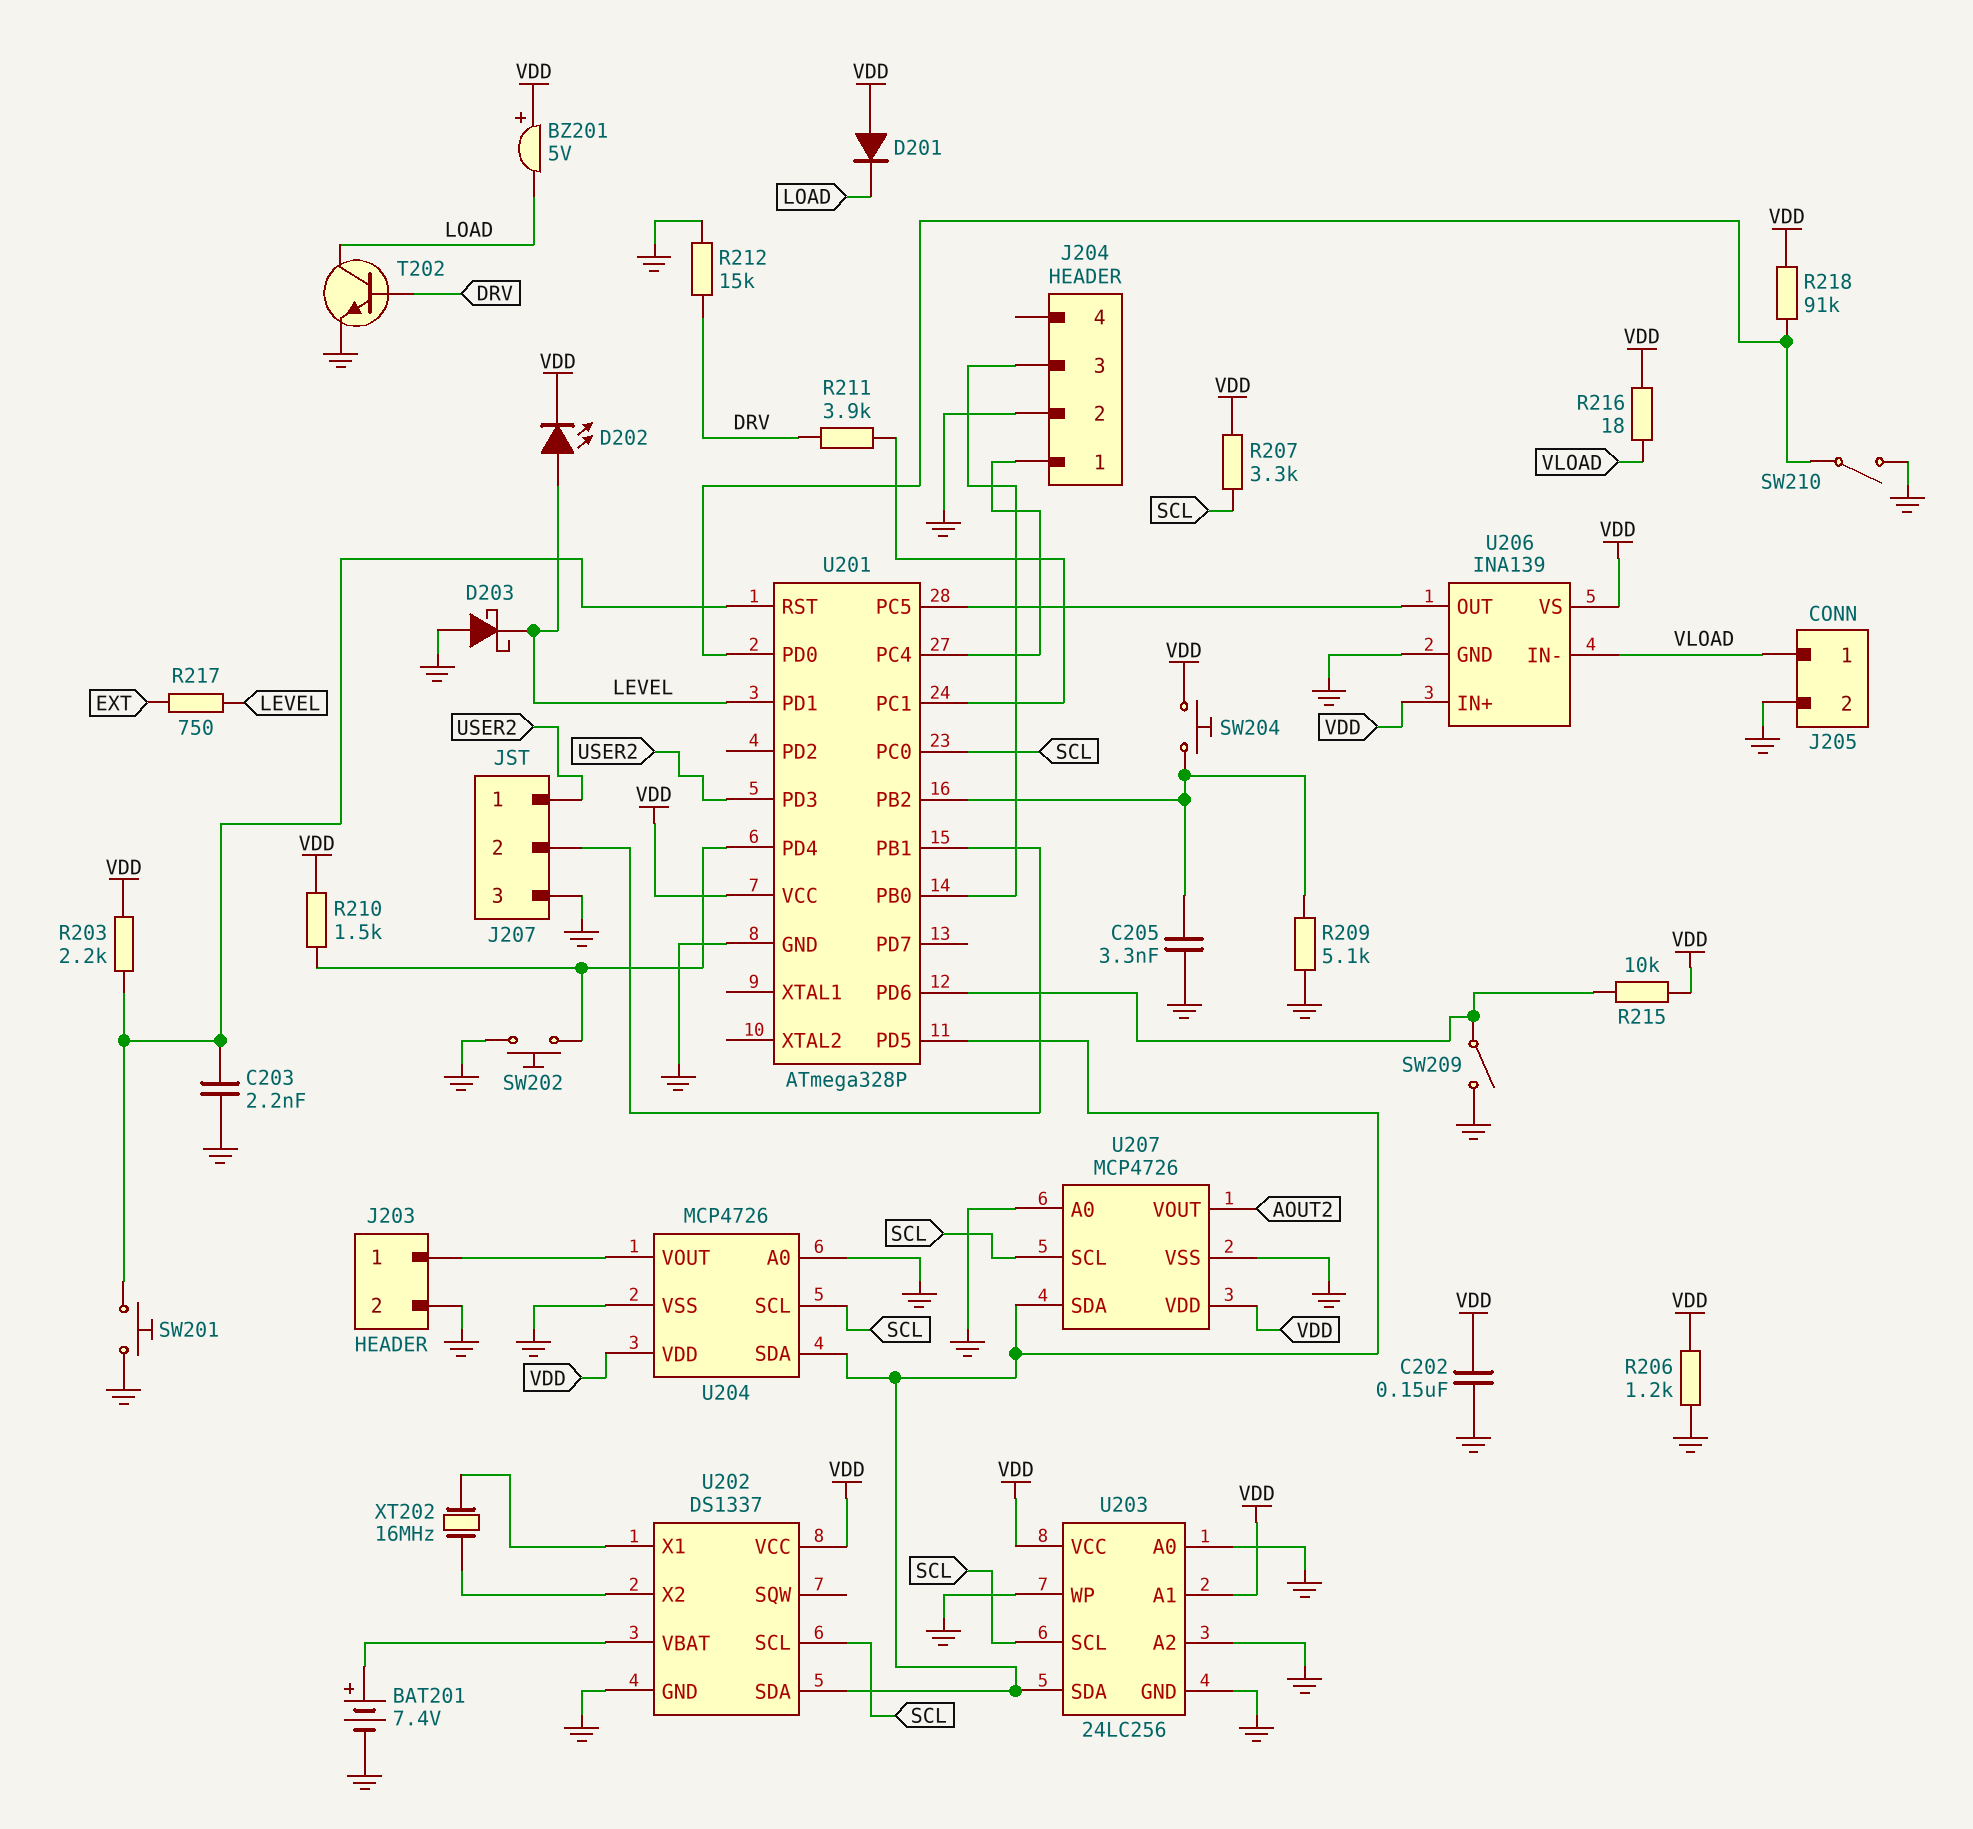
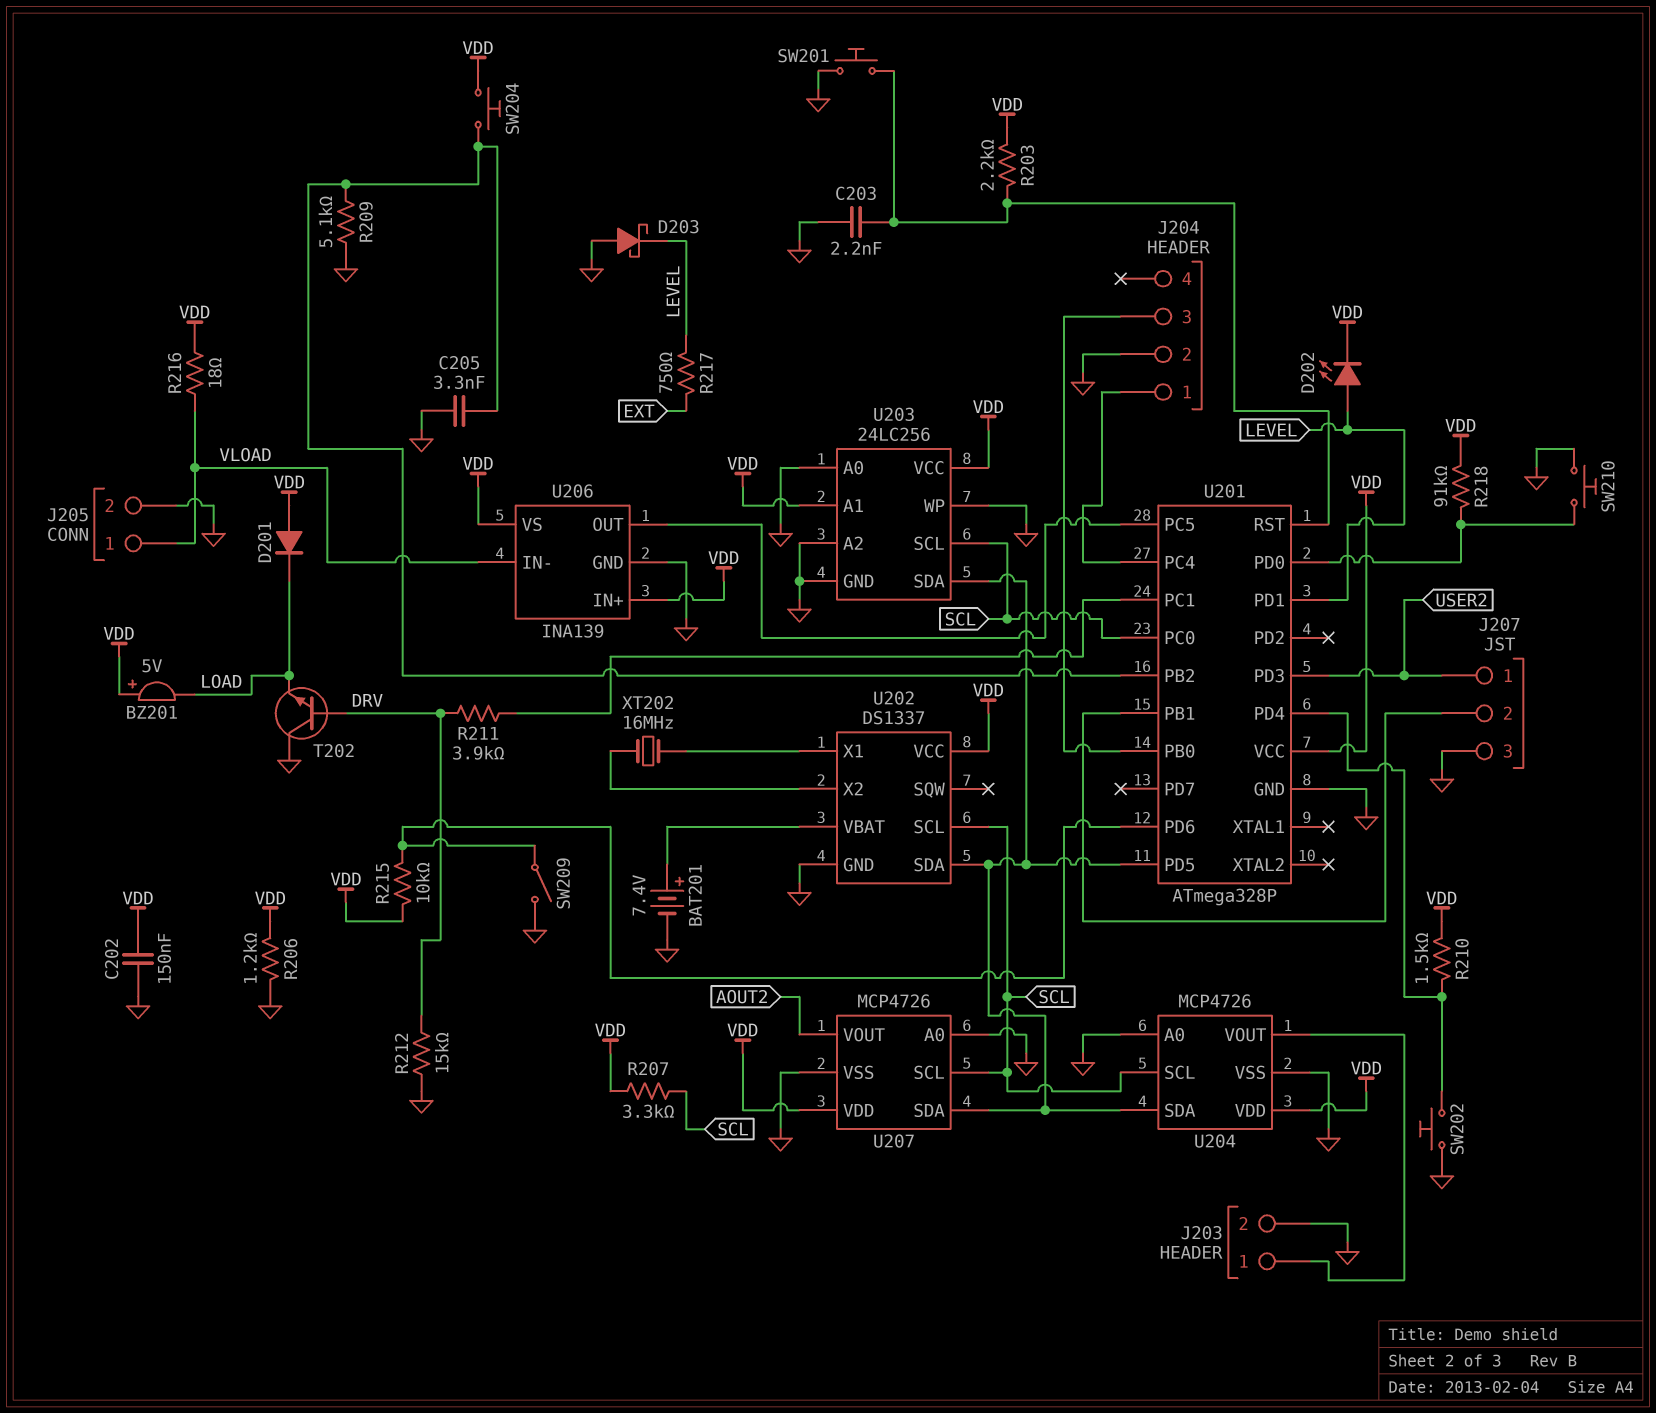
SW210: switch (GND, U201/PD0) -> button (GND, U201/PD0)
T202: NPN (B DRV, C LOAD, E GND) -> NPN (B DRV, C GND, E LOAD)

